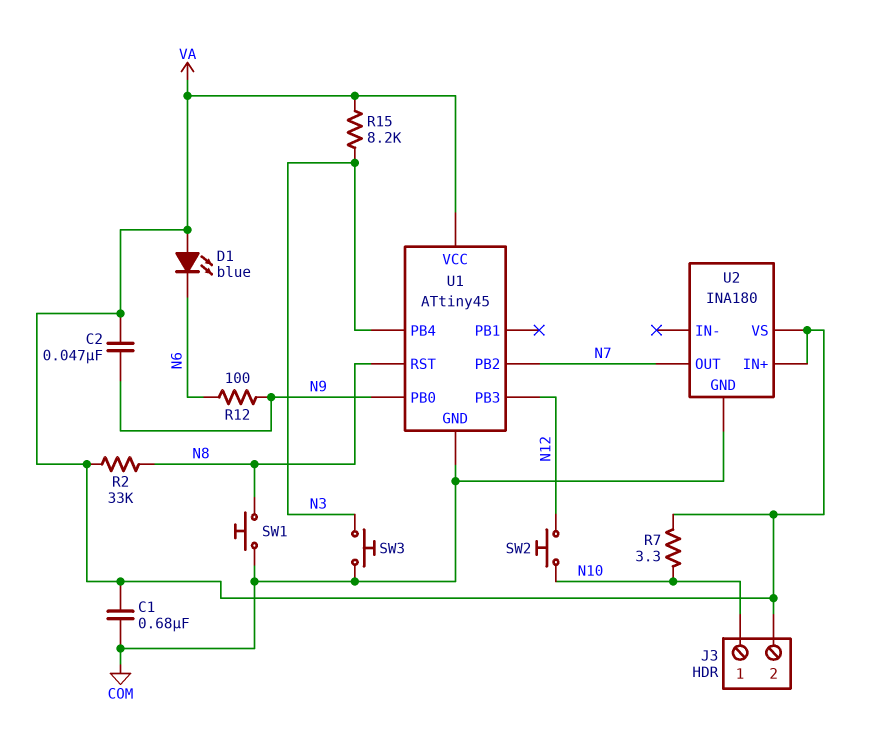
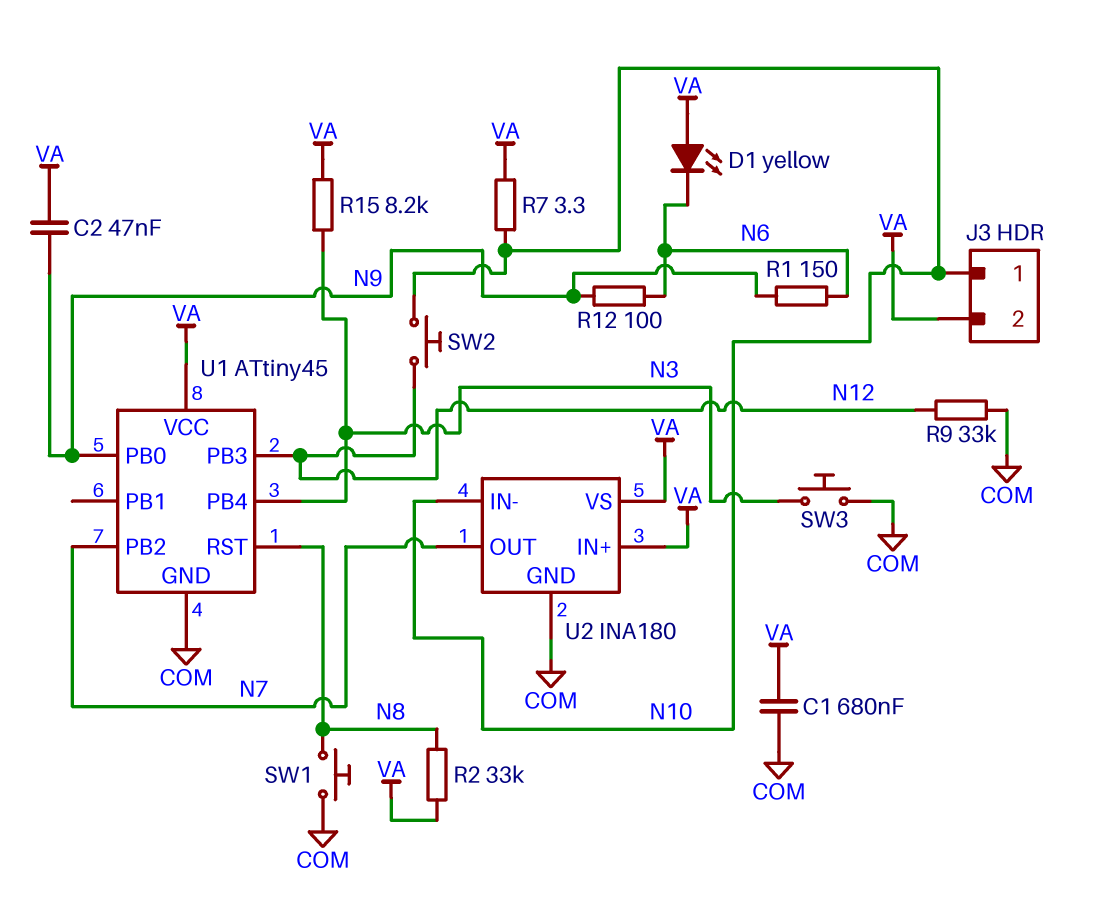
D1: LED blue (A VA, K N6) -> LED yellow (A VA, K N6)
R1: none -> 150 (N6, N9)
R9: none -> 33k (COM, N12)
U2 pin IN-: none -> N10

